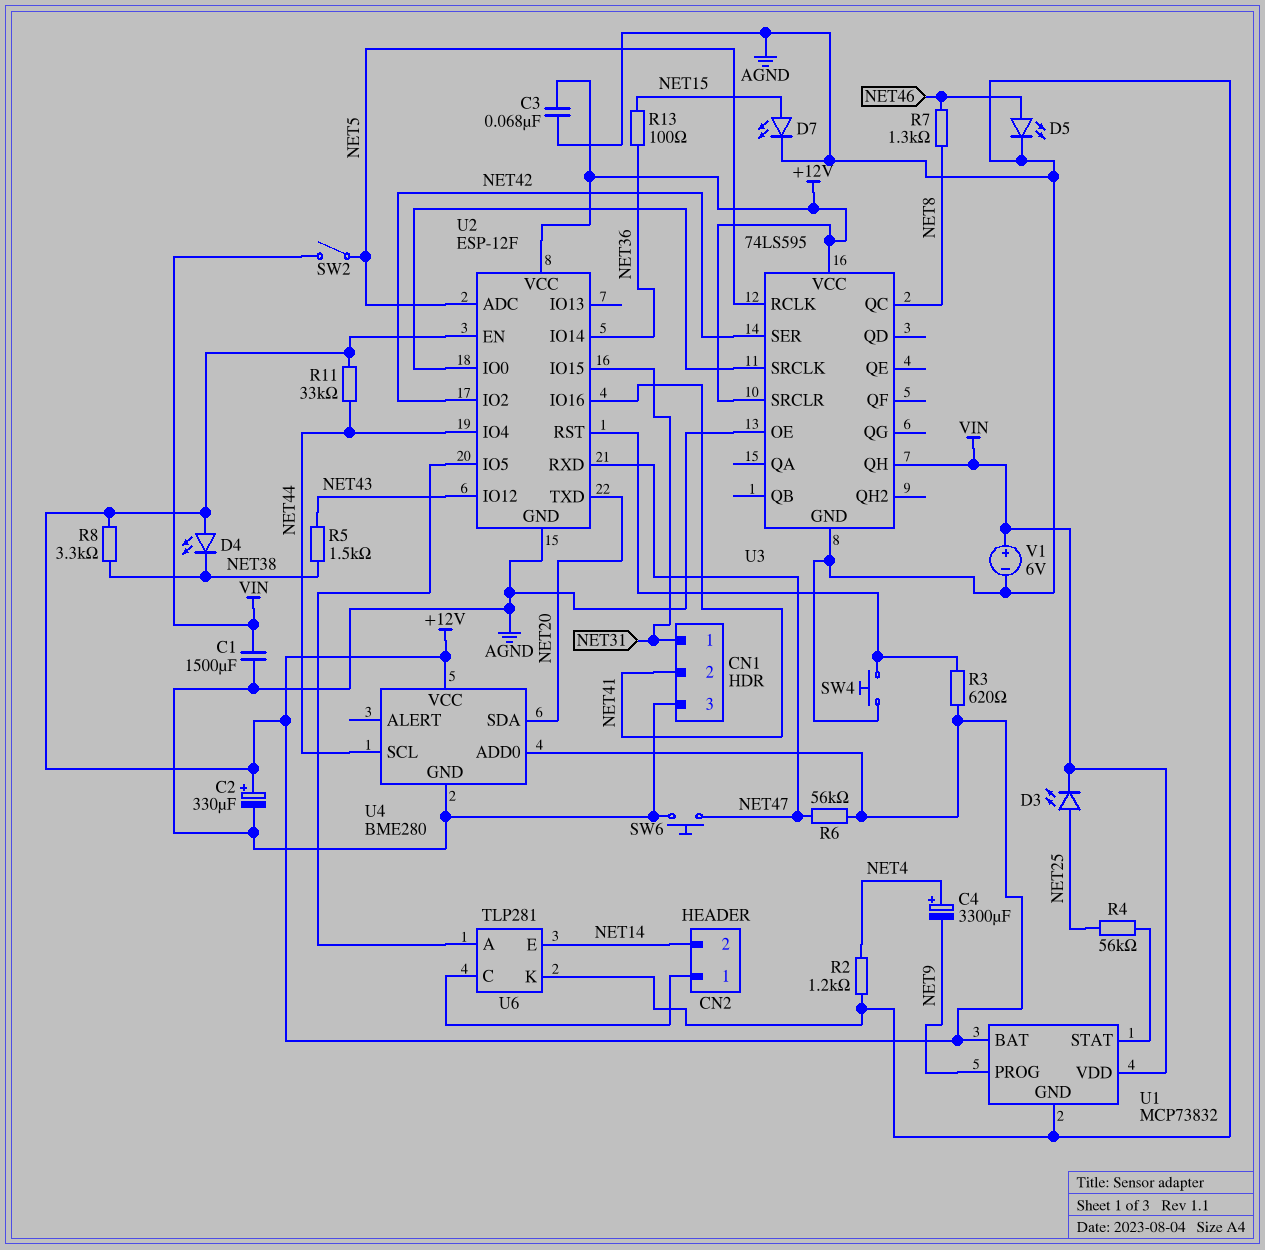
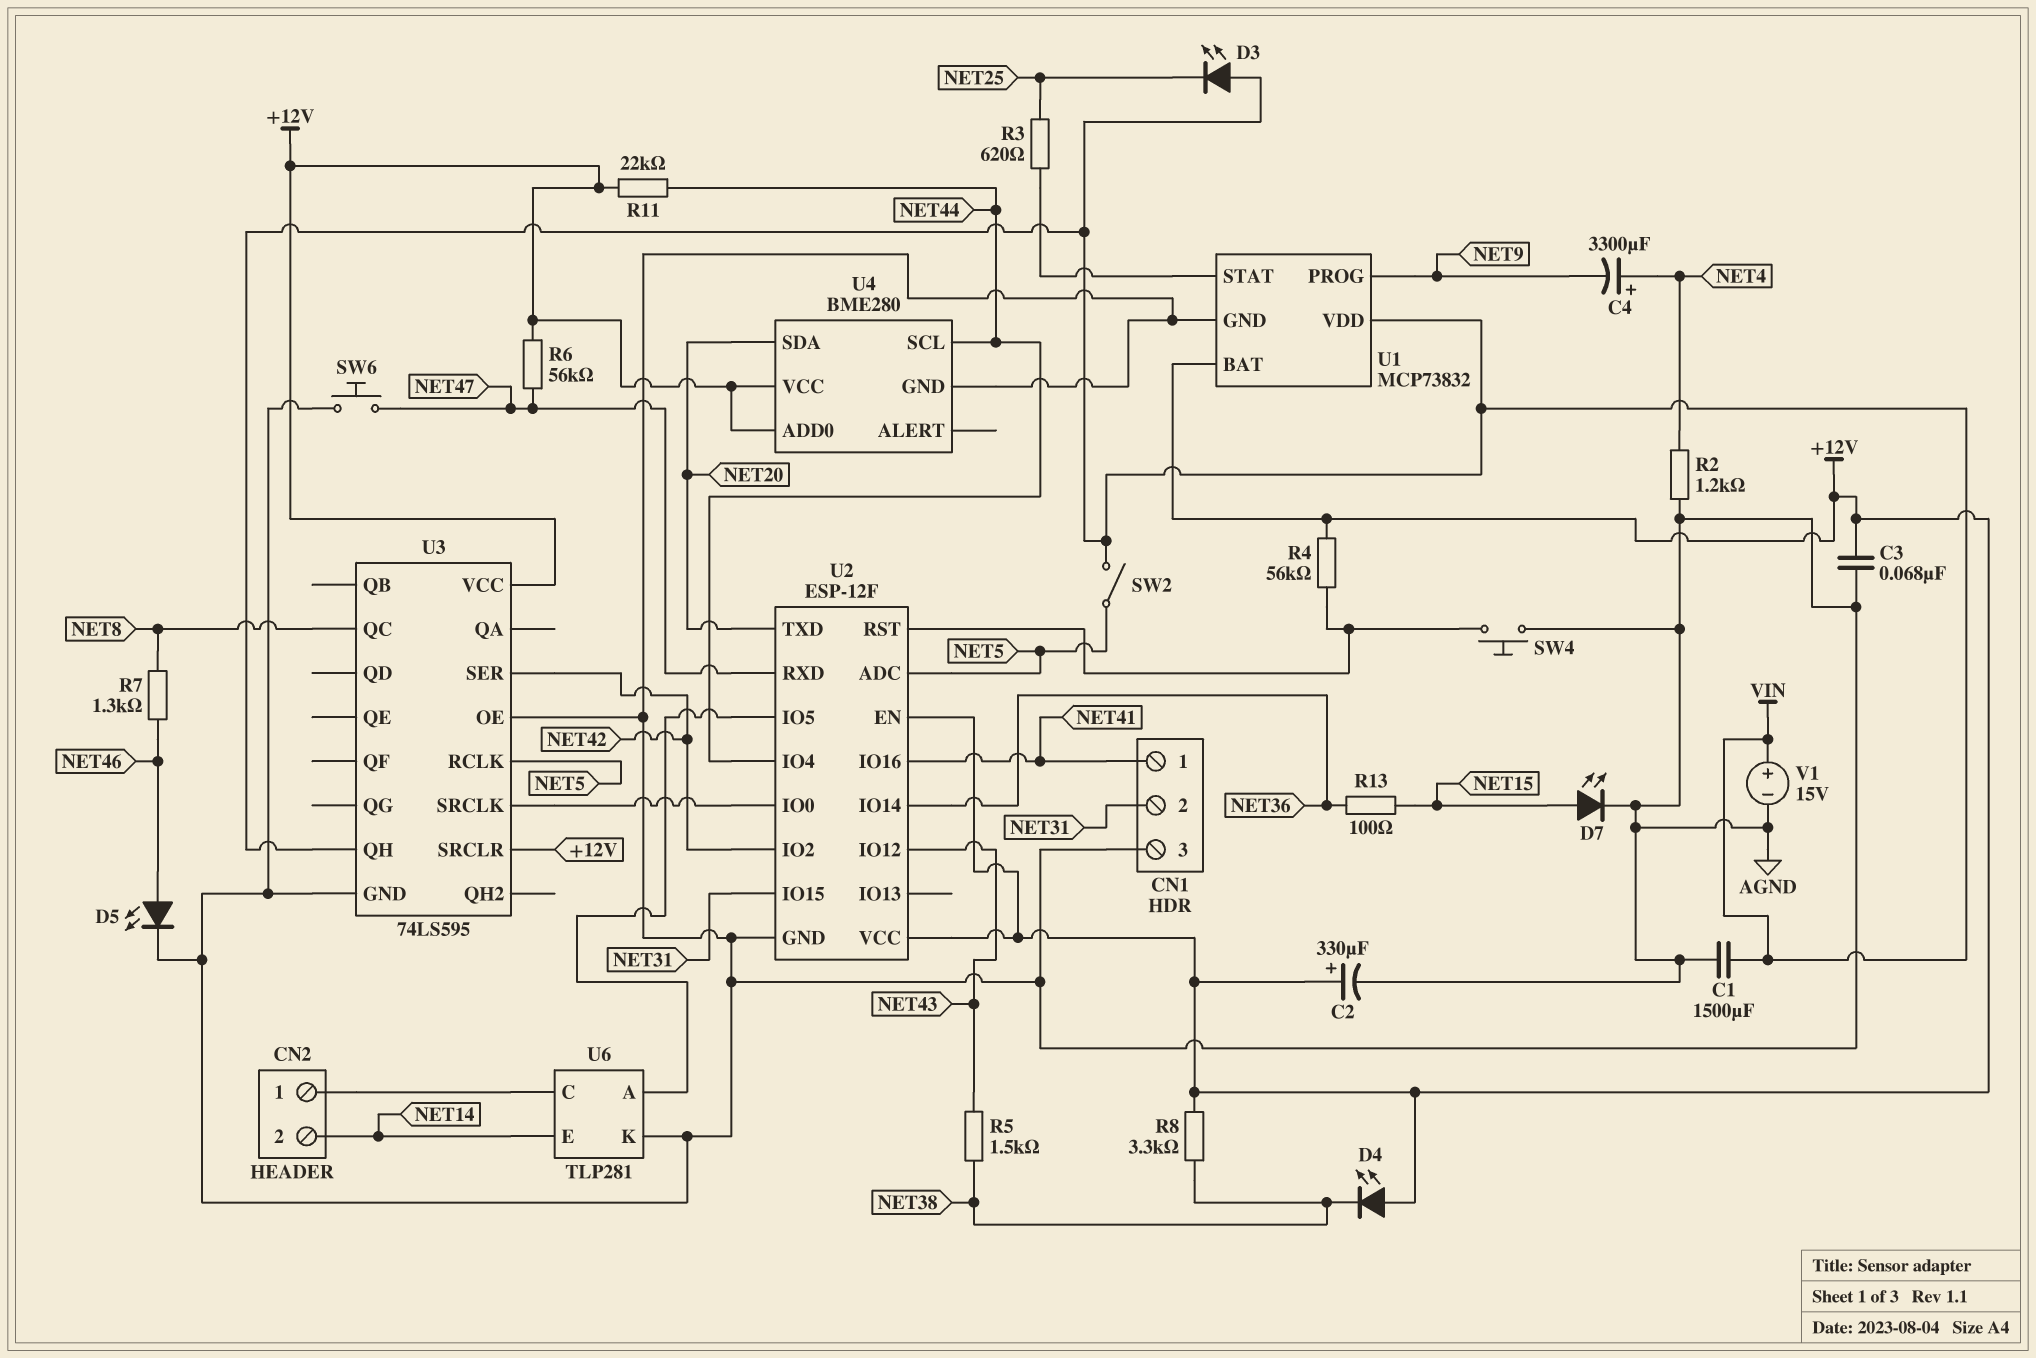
CN1 pin 1: NET31 -> NET41
CN1 pin 2: NET41 -> NET31
D3: LED (A NET25, K VIN) -> LED (A VIN, K NET25)
R3: 620 (+12V, U2/RST) -> 620 (NET25, U1/STAT)
R4: 56k (NET25, U1/STAT) -> 56k (+12V, U2/RST)
R11: 33k (+12V, NET44) -> 22k (+12V, NET44)
V1: 6V (plus VIN, minus AGND) -> 15V (plus VIN, minus AGND)

